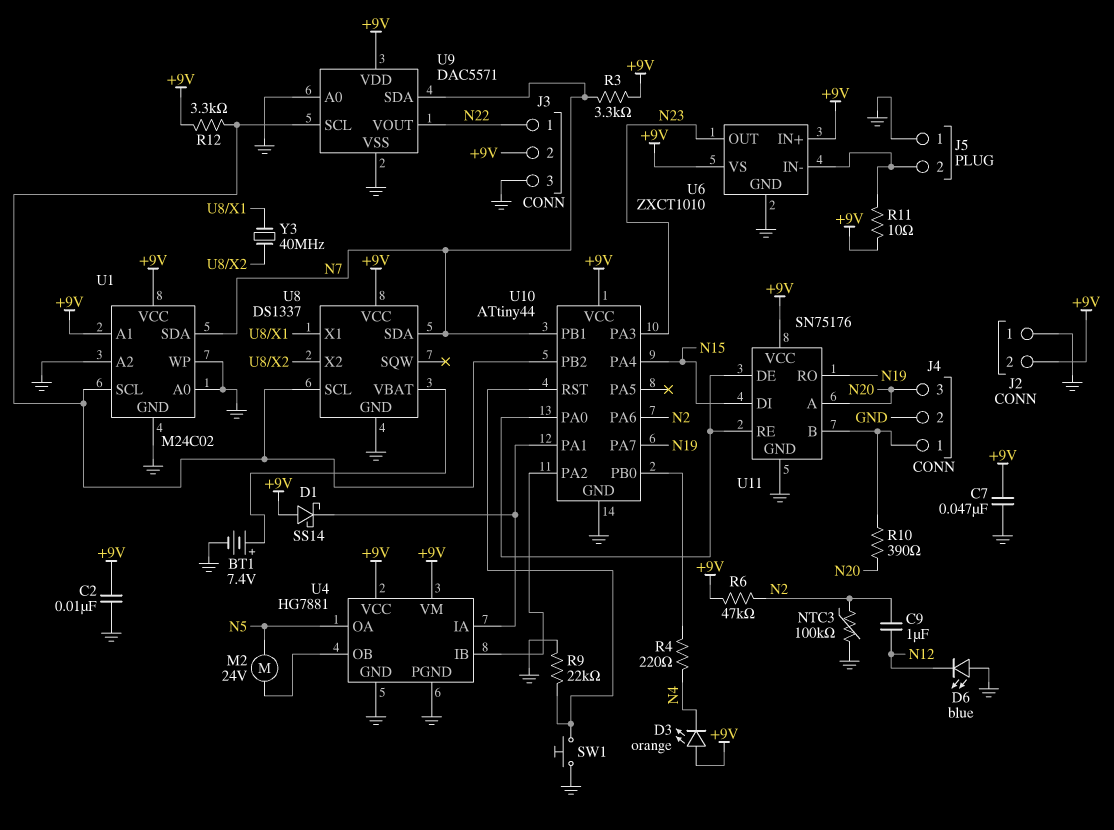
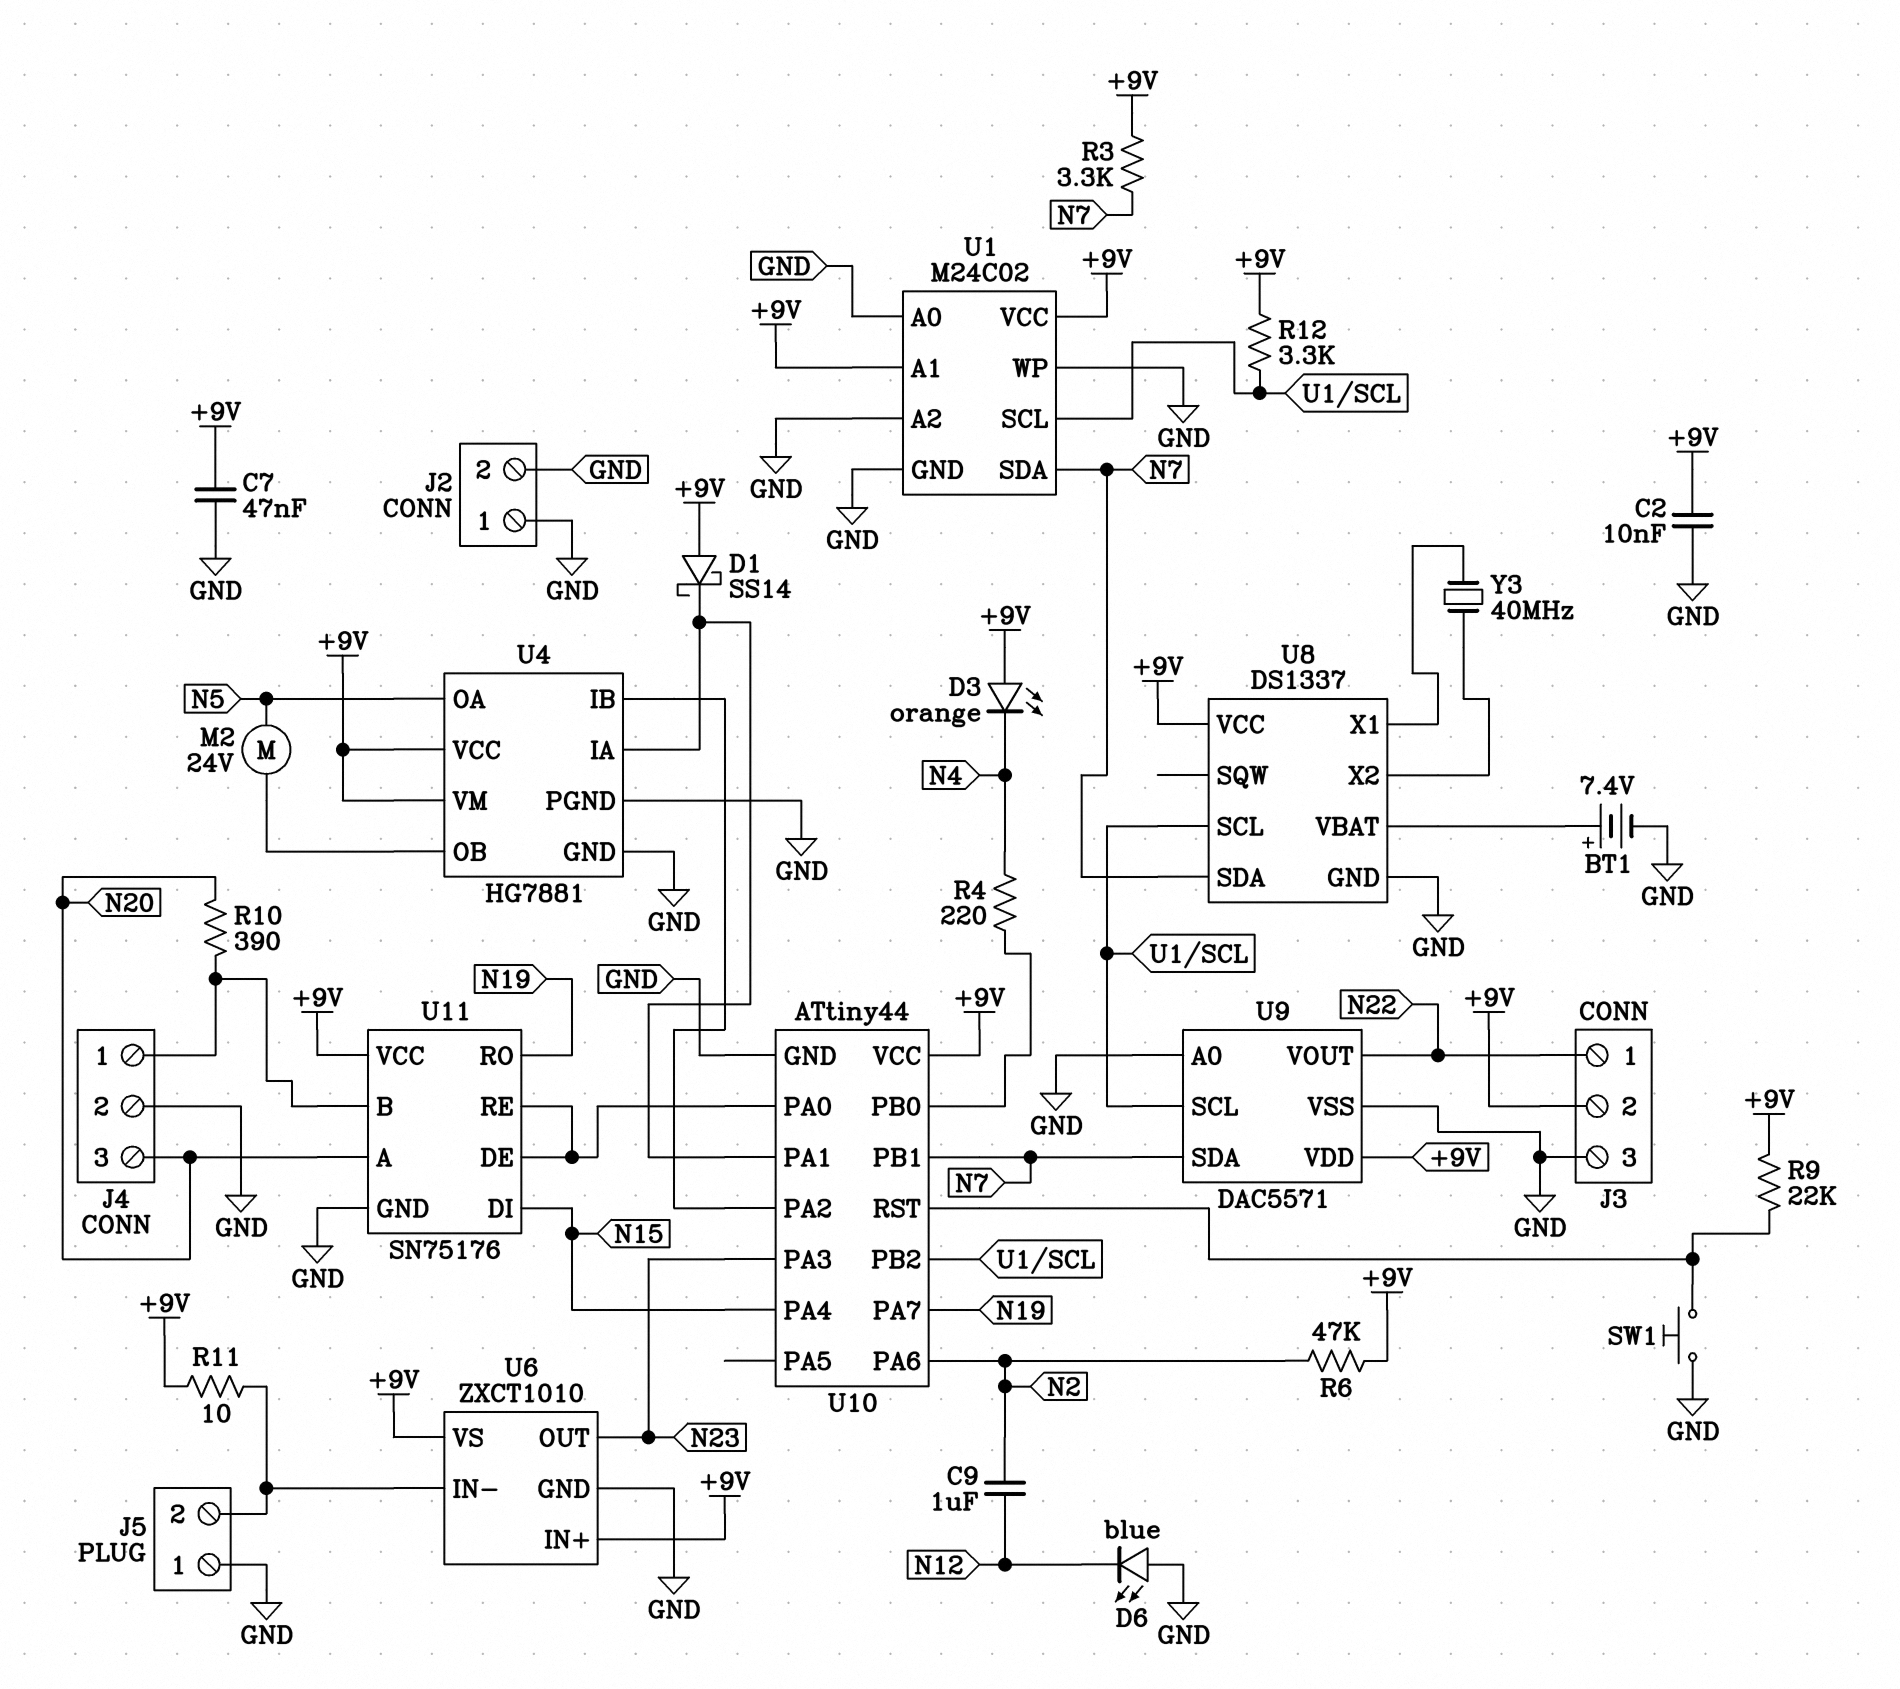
J2 pin 2: +9V -> GND
NTC3: 100k (GND, N2) -> none
R9: 22k (GND, U10/RST) -> 22k (+9V, U10/RST)

